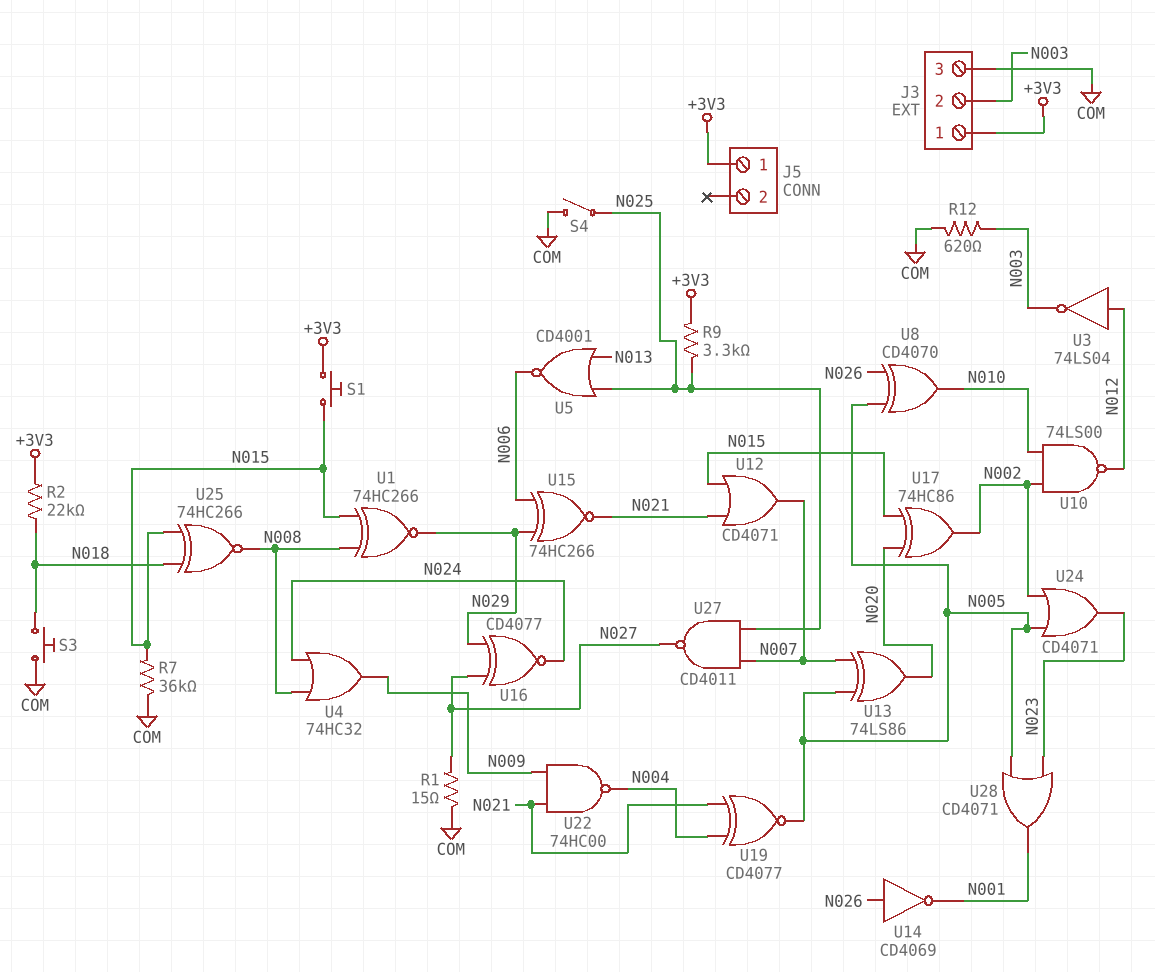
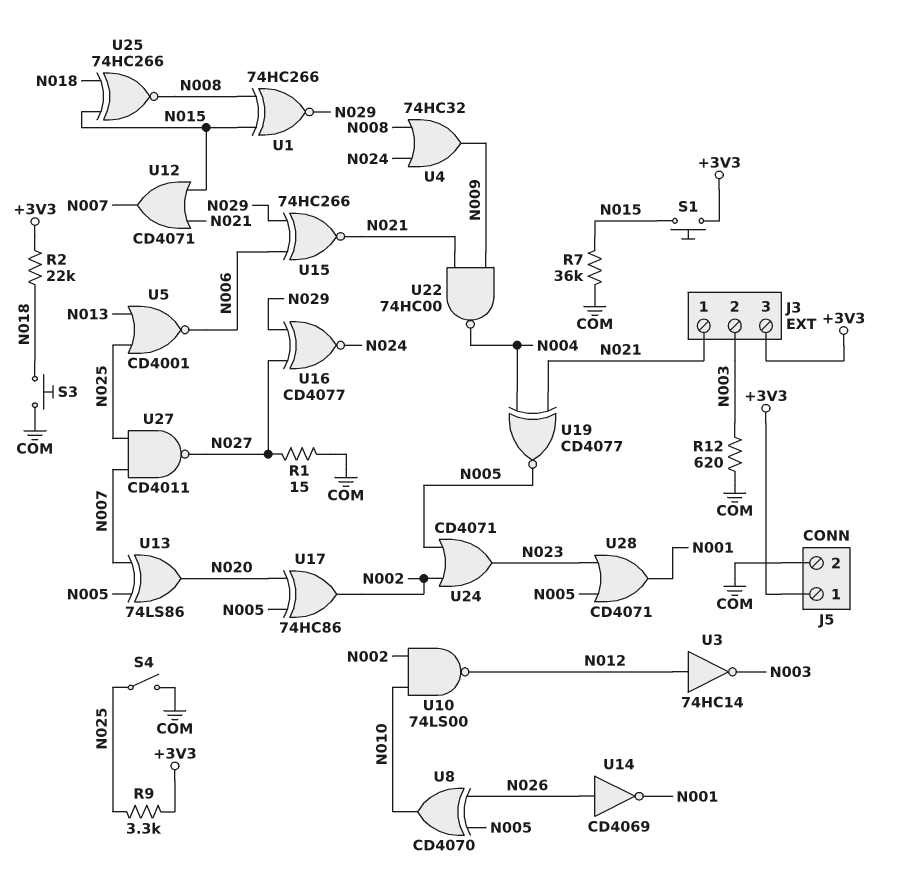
J3 pin 1: +3V3 -> N021
J3 pin 3: COM -> +3V3
J5 pin 2: none -> COM
U3: NOT 74LS04 (in N012, out N003) -> NOT 74HC14 (in N012, out N003)
U17: XOR 74HC86 (in N015, in N020, out N002) -> XOR 74HC86 (in N005, in N020, out N002)

